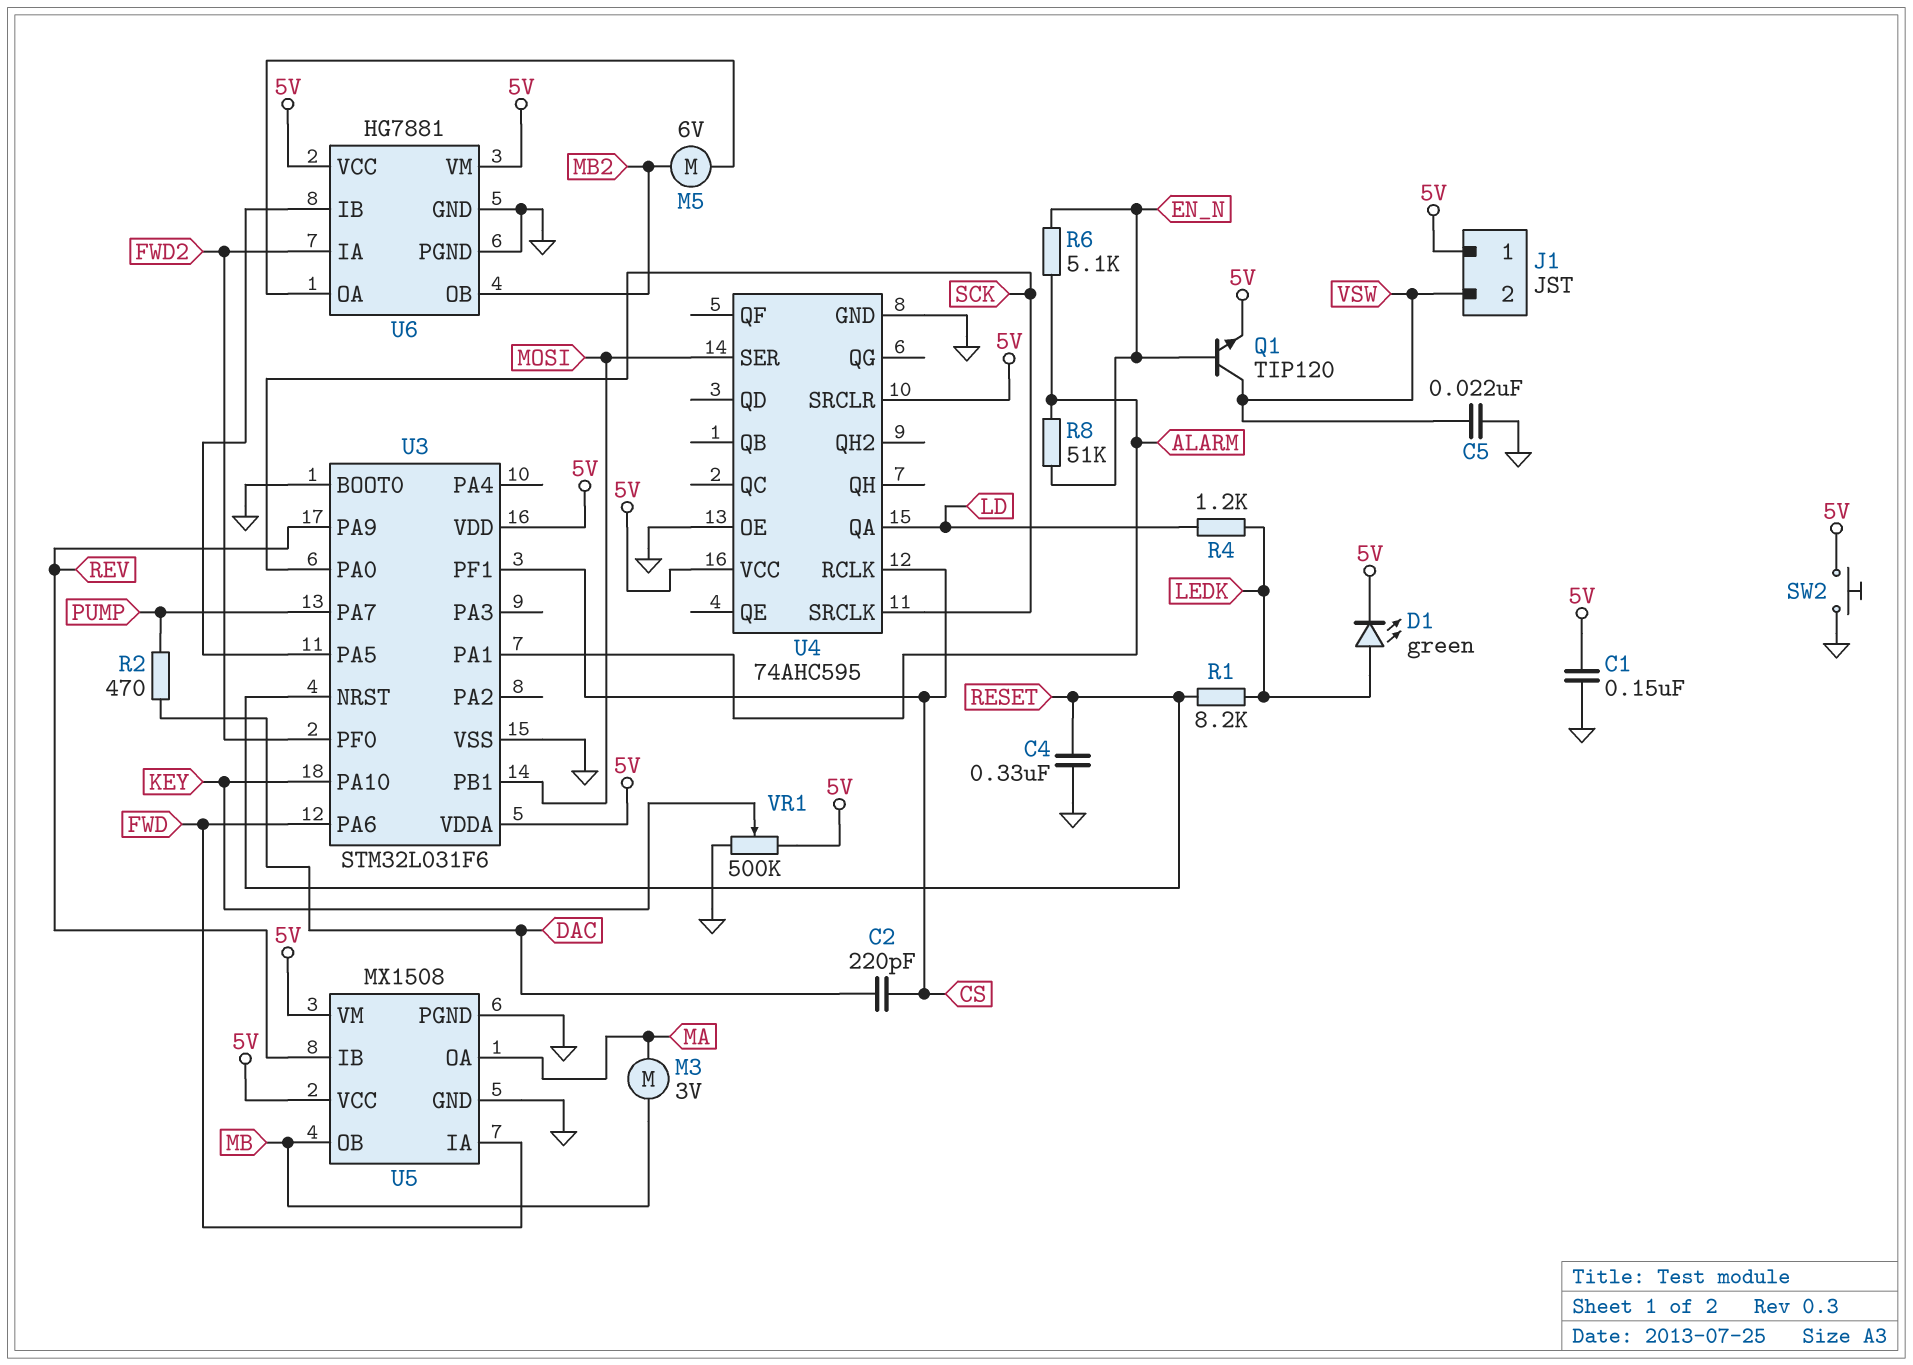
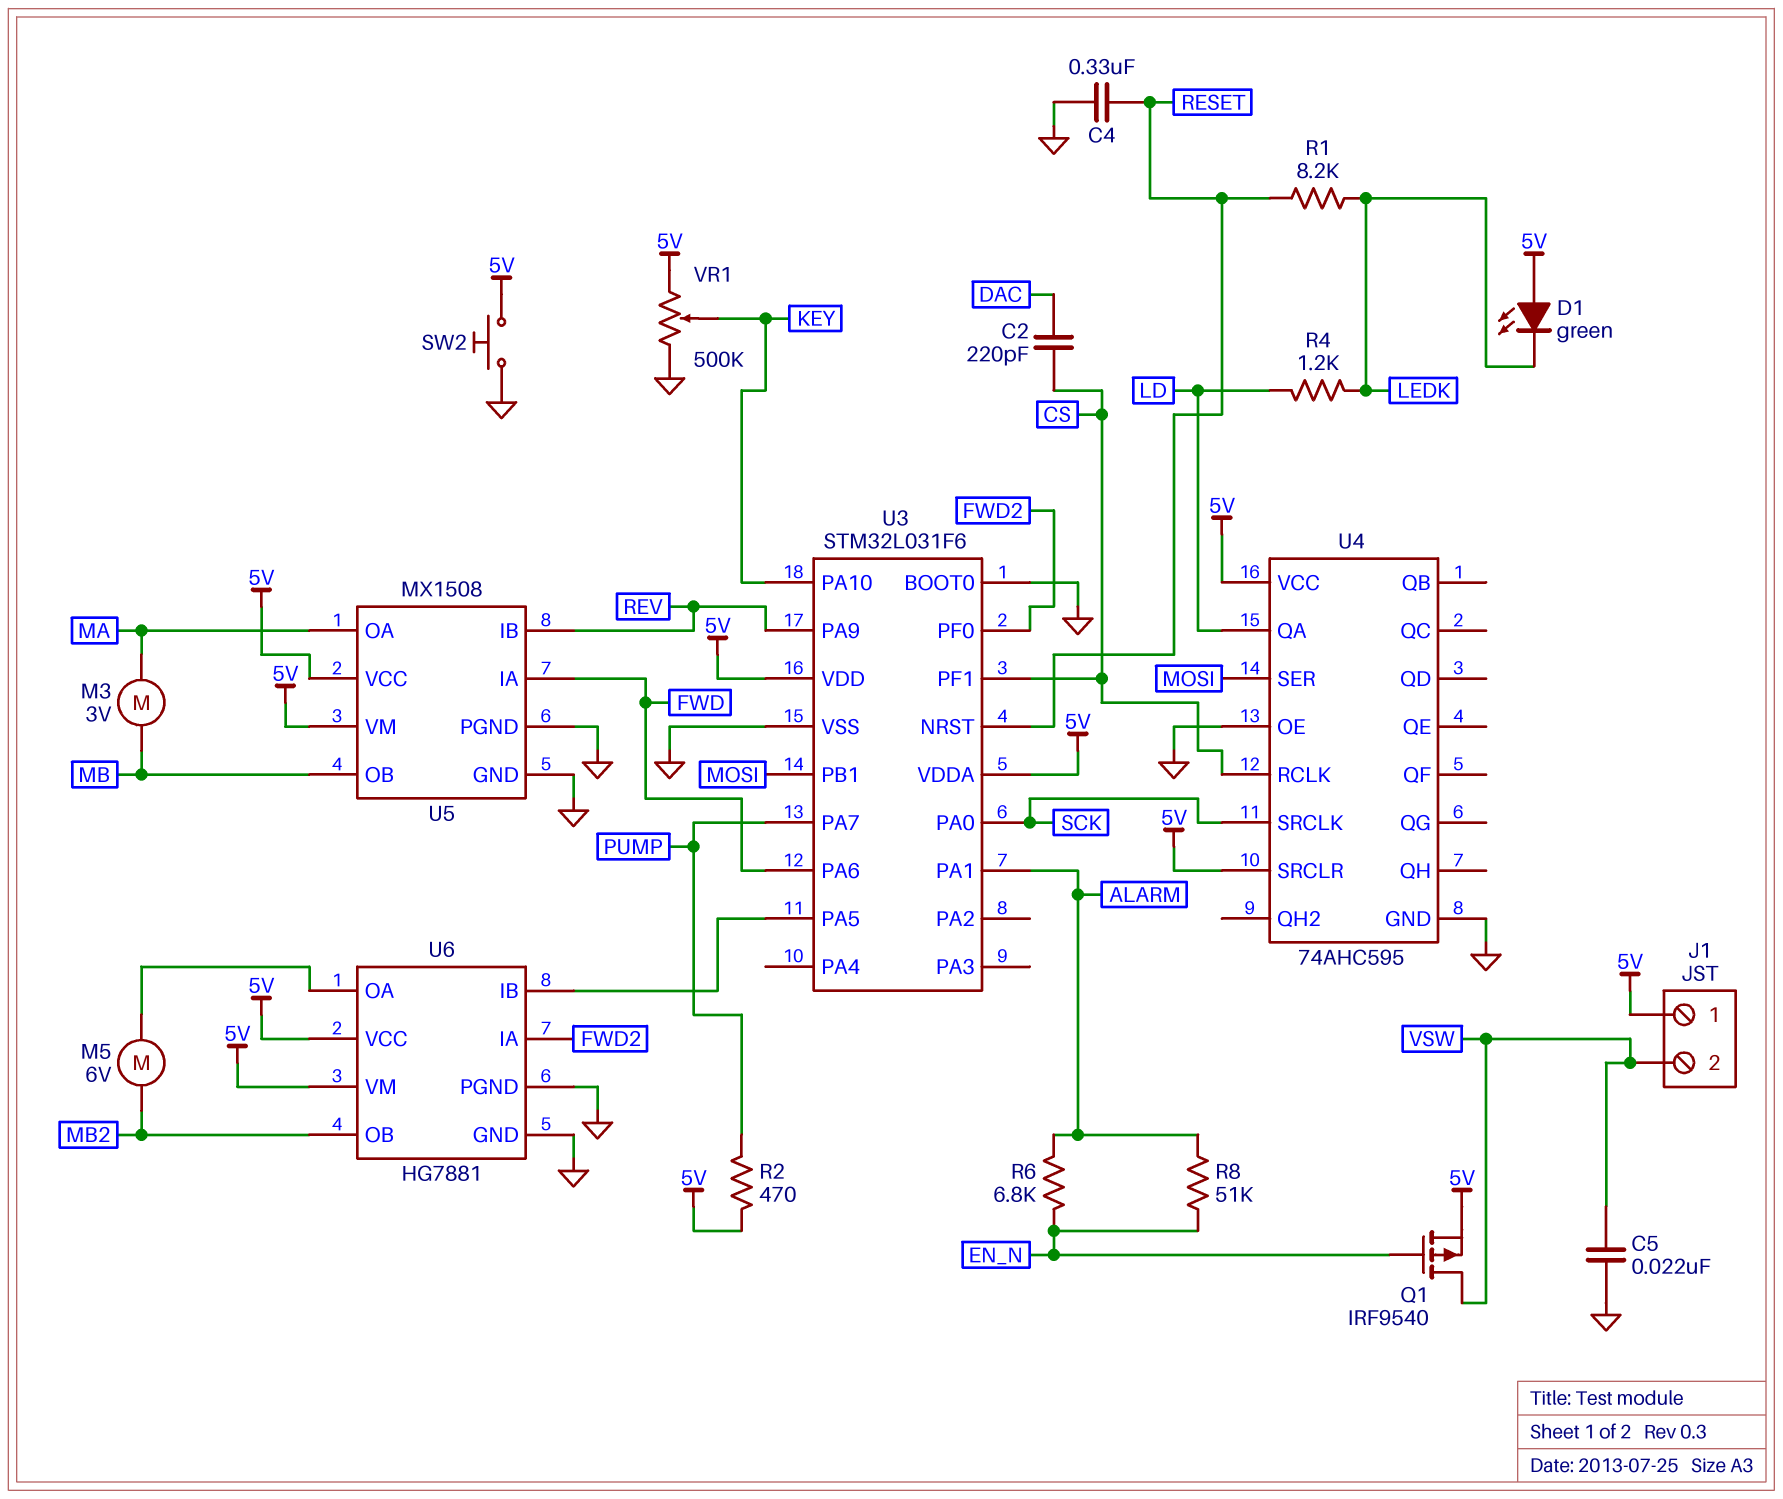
C1: 150nF (5V, GND) -> none
D1: LED green (A LEDK, K 5V) -> LED green (A 5V, K LEDK)
Q1: NPN TIP120 (B EN_N, C VSW, E 5V) -> PMOS IRF9540 (G EN_N, D VSW, S 5V)
R2: 470 (DAC, PUMP) -> 470 (5V, PUMP)
R6: 5.1k (ALARM, EN_N) -> 6.8k (ALARM, EN_N)

